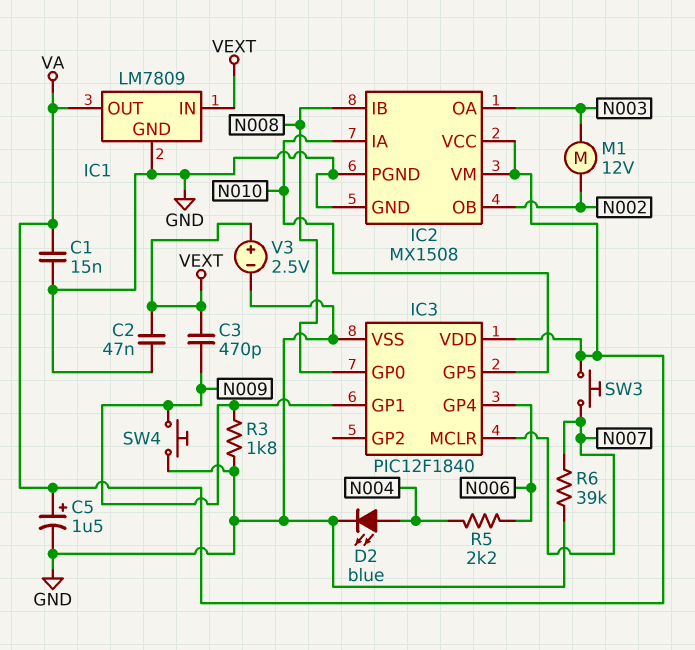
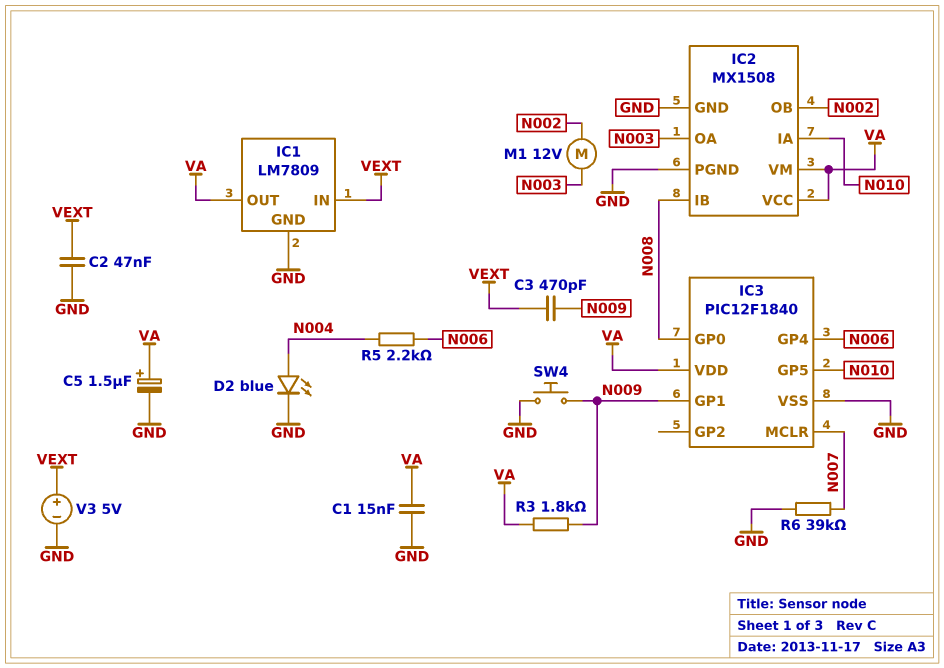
R3: 1.8k (GND, N009) -> 1.8k (N009, VA)
SW3: button (N007, VA) -> none
V3: 2.5V (plus VEXT, minus GND) -> 5V (plus VEXT, minus GND)

